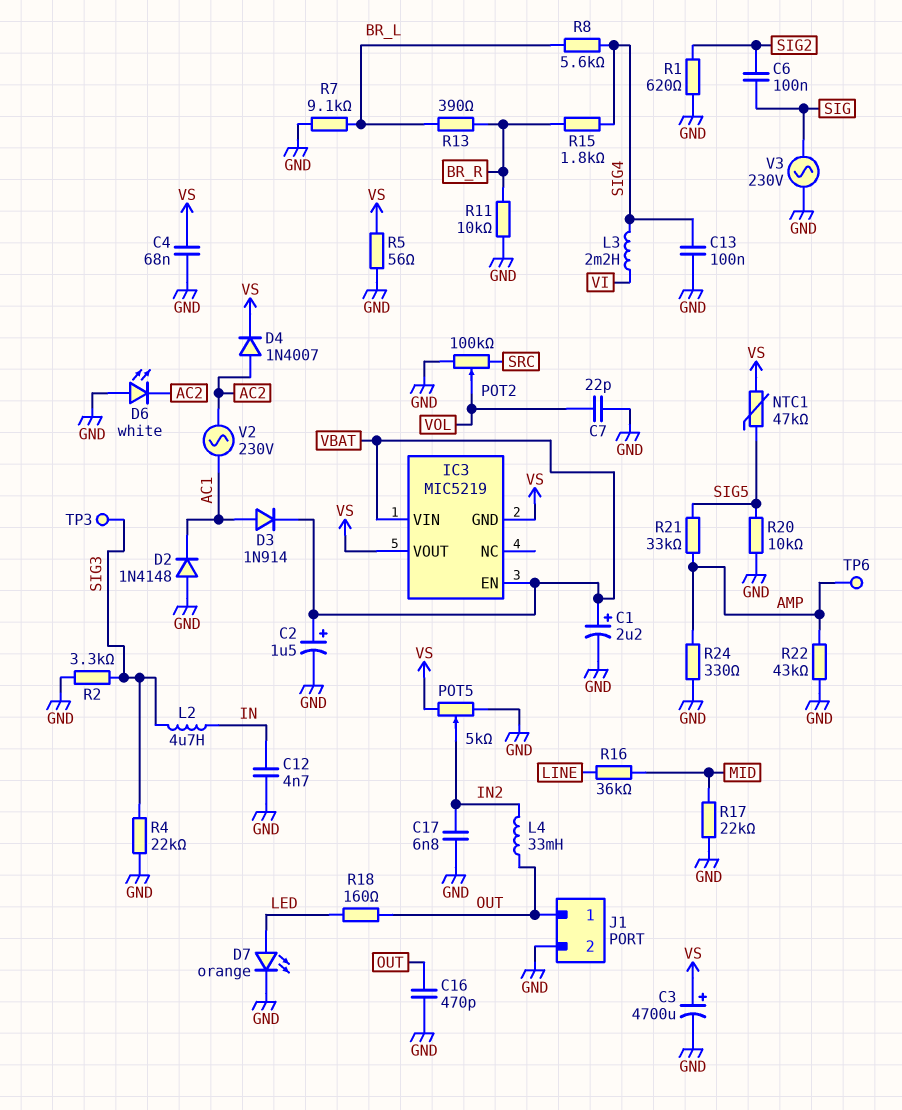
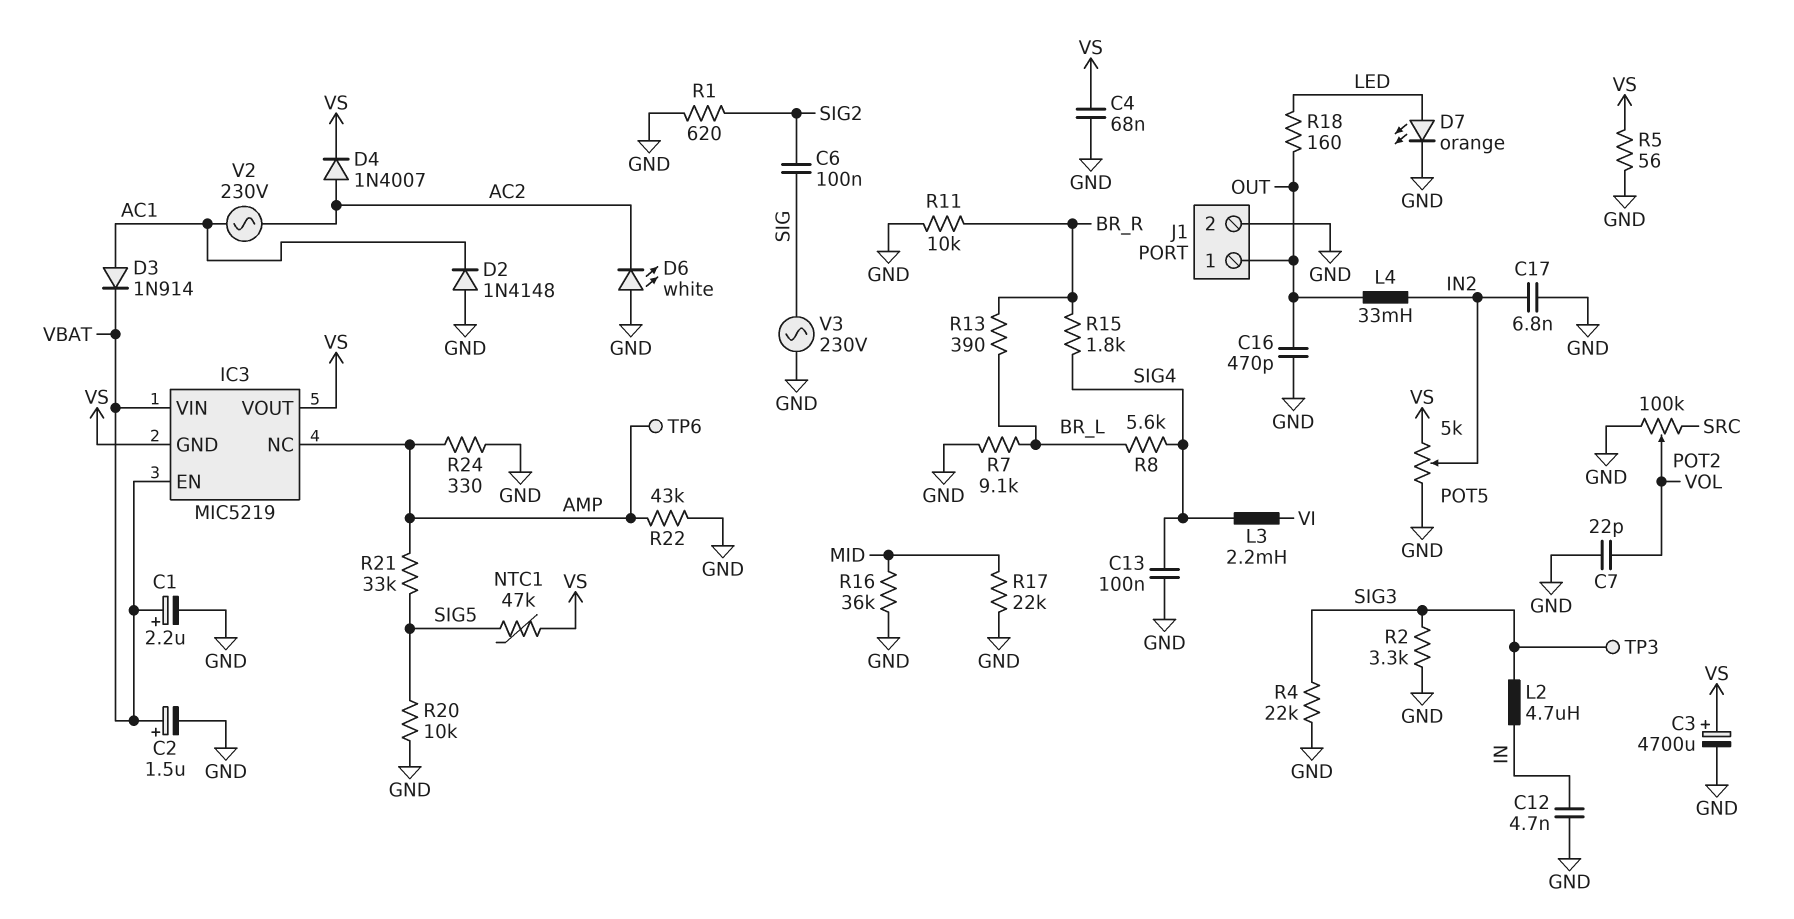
IC3 pin NC: none -> AMP
R16: 36k (LINE, MID) -> 36k (GND, MID)

